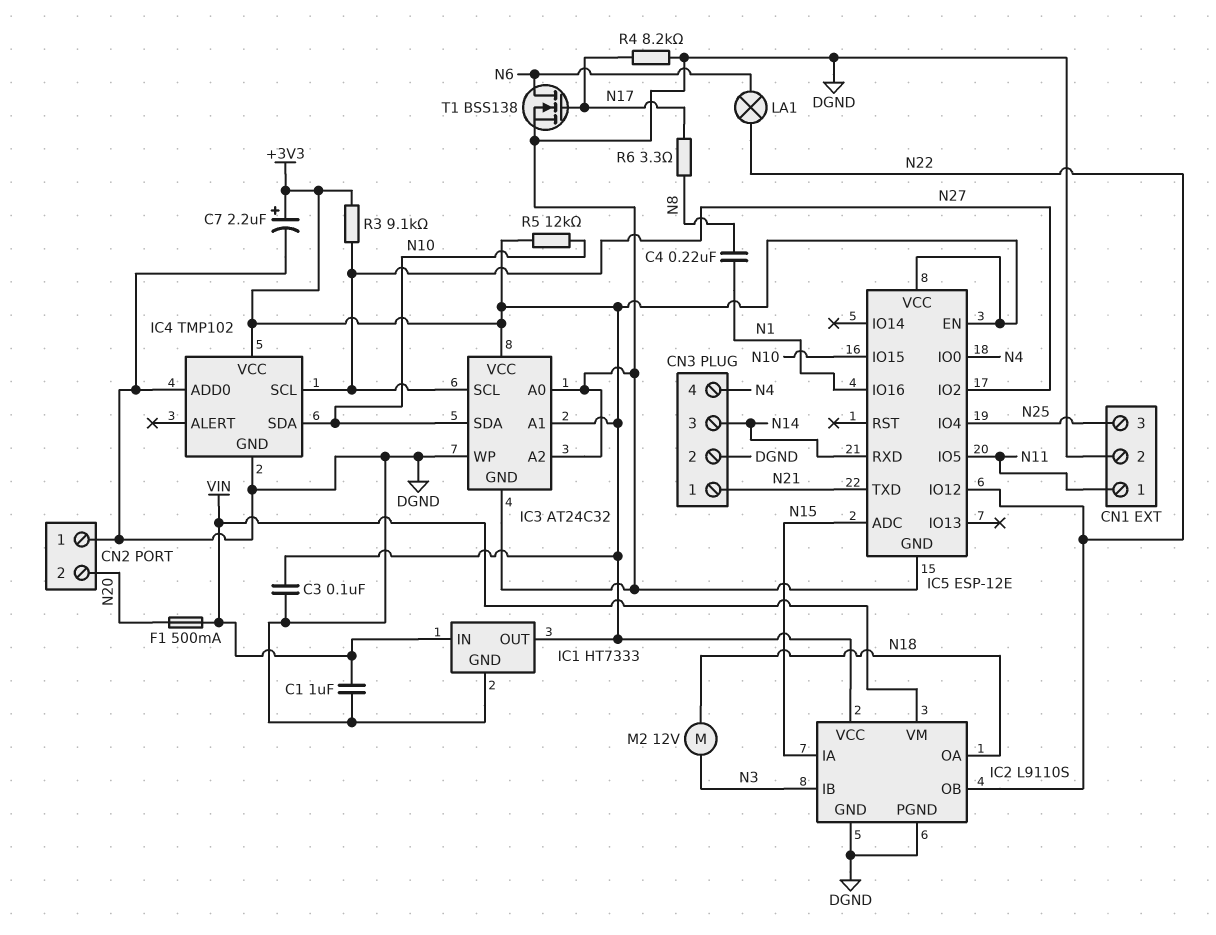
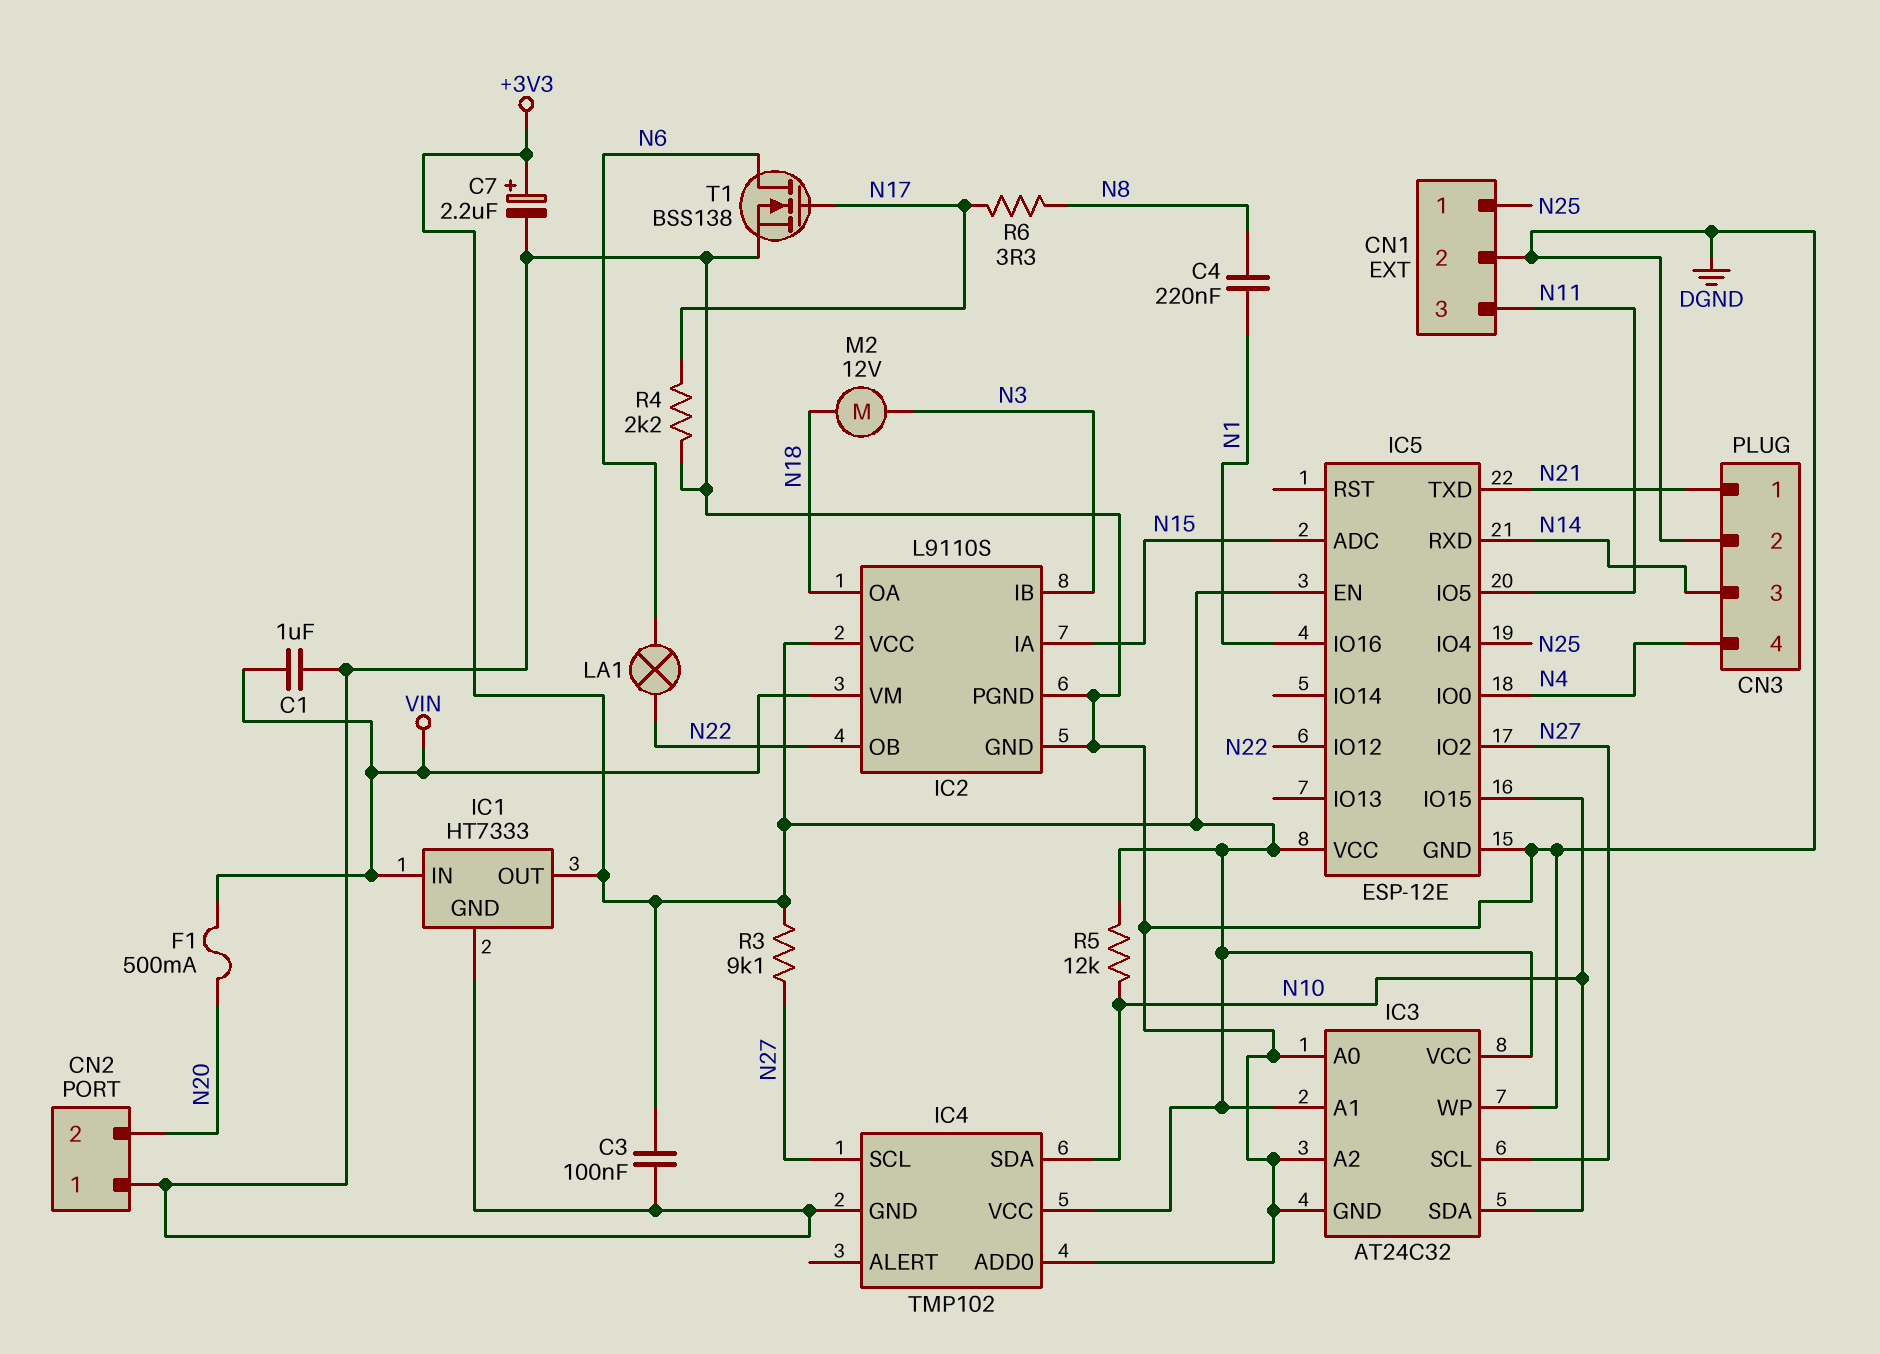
CN1 pin 1: N11 -> N25
CN1 pin 3: N25 -> N11
R4: 8.2k (DGND, N17) -> 2.2k (DGND, N17)

